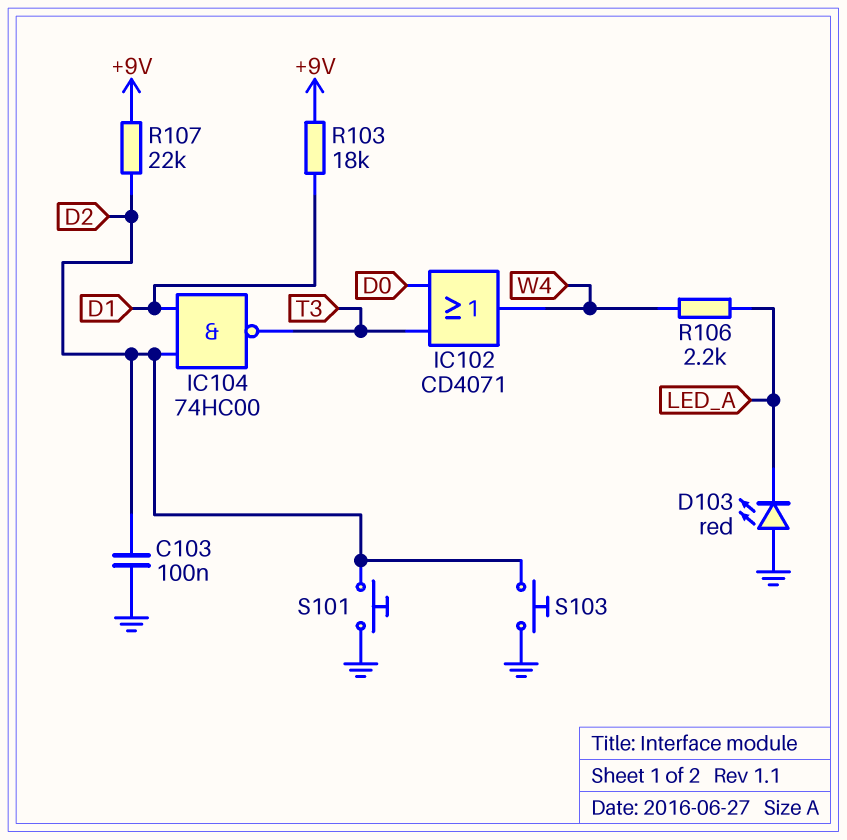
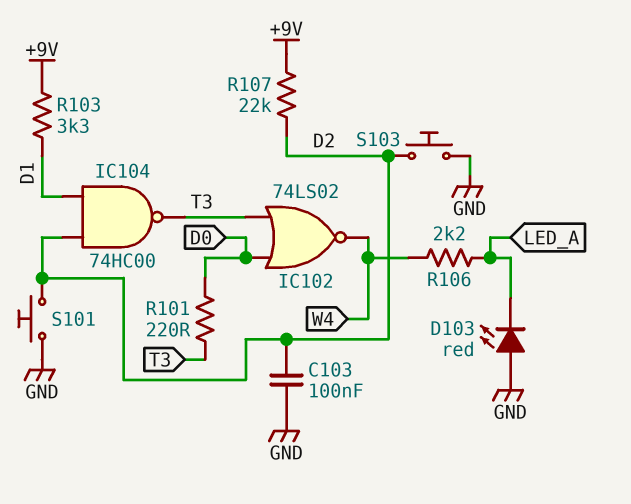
IC102: OR CD4071 (in D0, in T3, out W4) -> NOR 74LS02 (in D0, in T3, out W4)
R101: none -> 220 (D0, T3)
R103: 18k (+9V, D1) -> 3.3k (+9V, D1)

